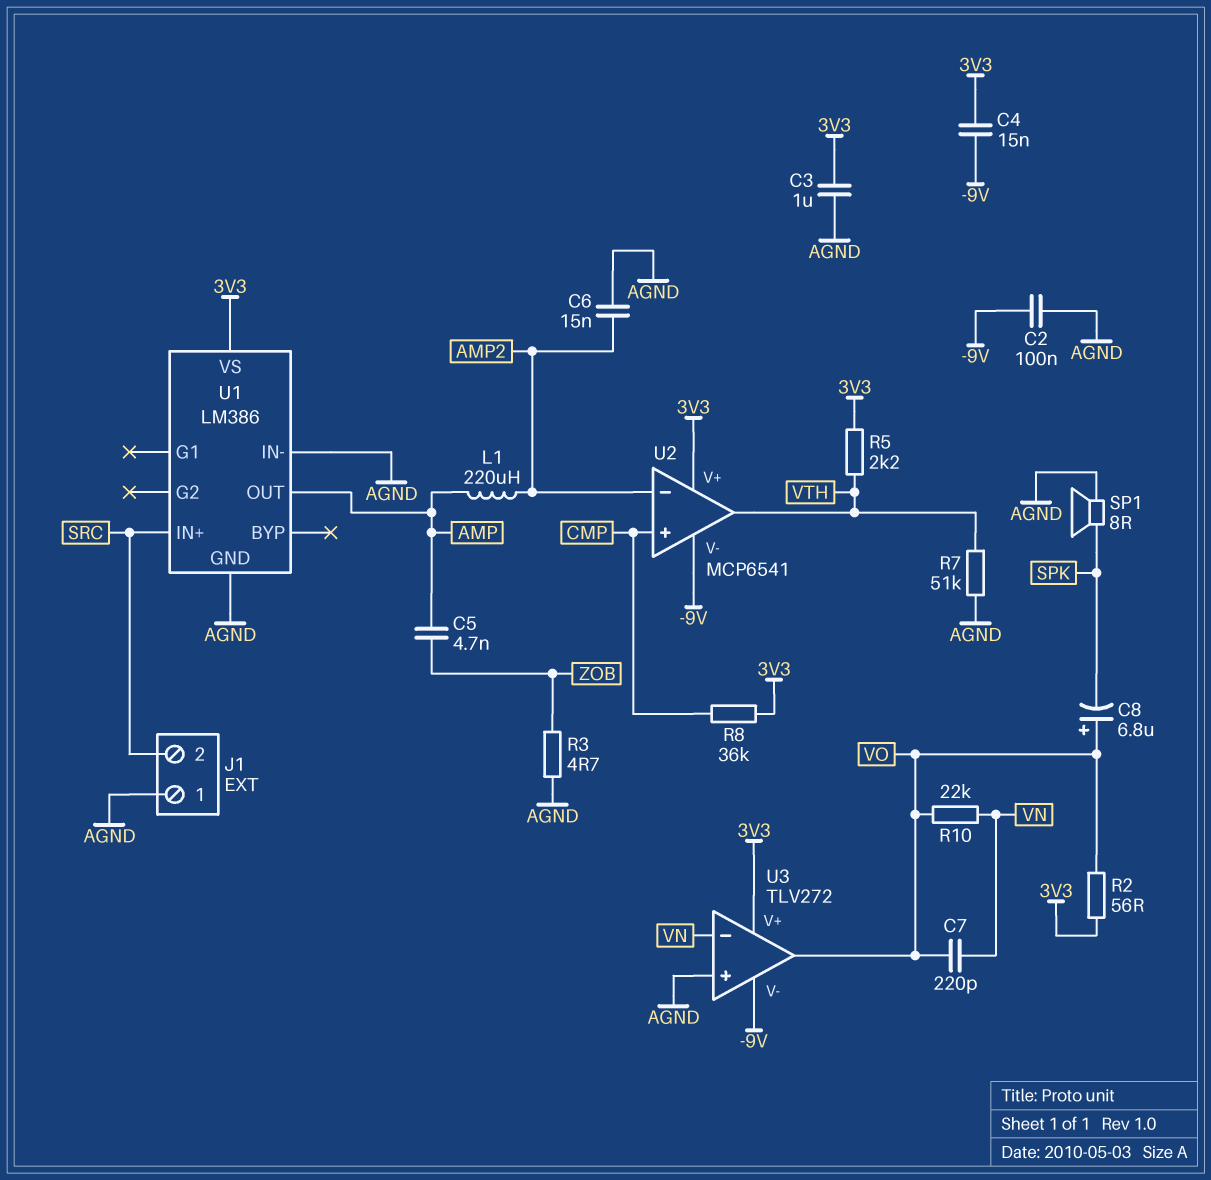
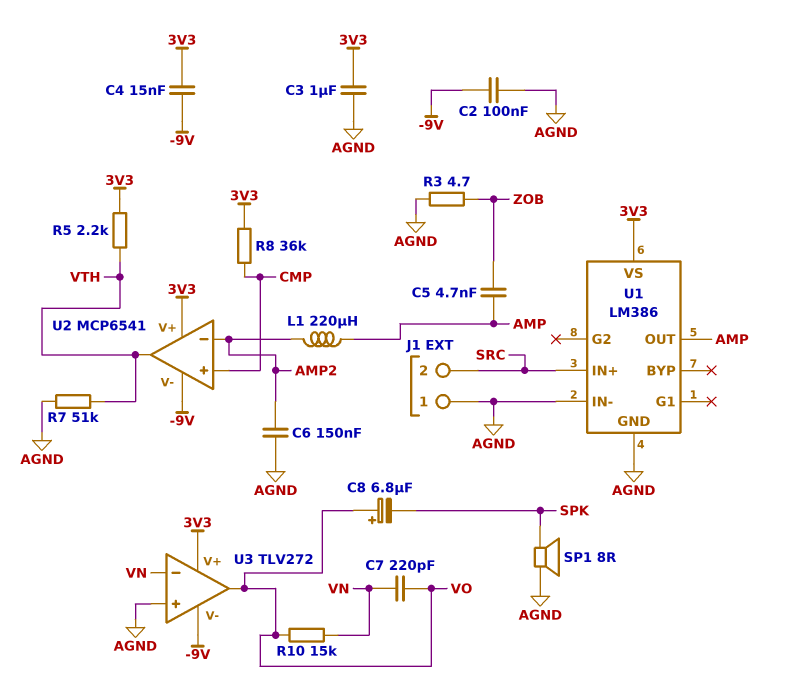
C6: 15nF (AGND, AMP2) -> 150nF (AGND, AMP2)
R2: 56 (3V3, VO) -> none
R10: 22k (VN, VO) -> 15k (VN, VO)

